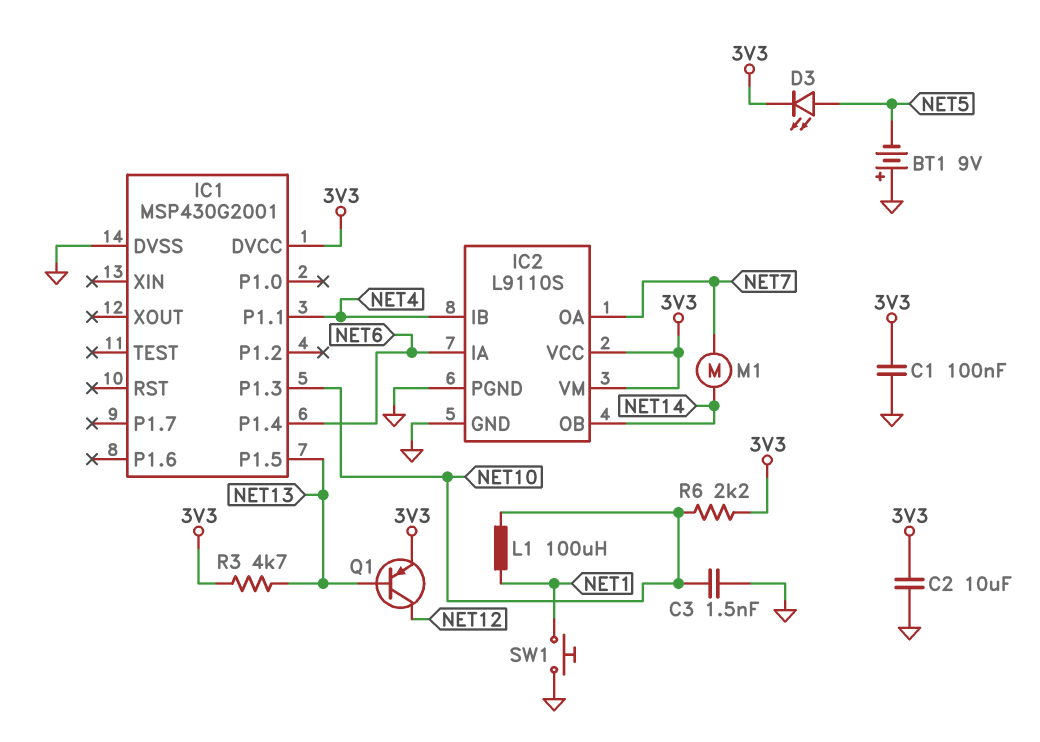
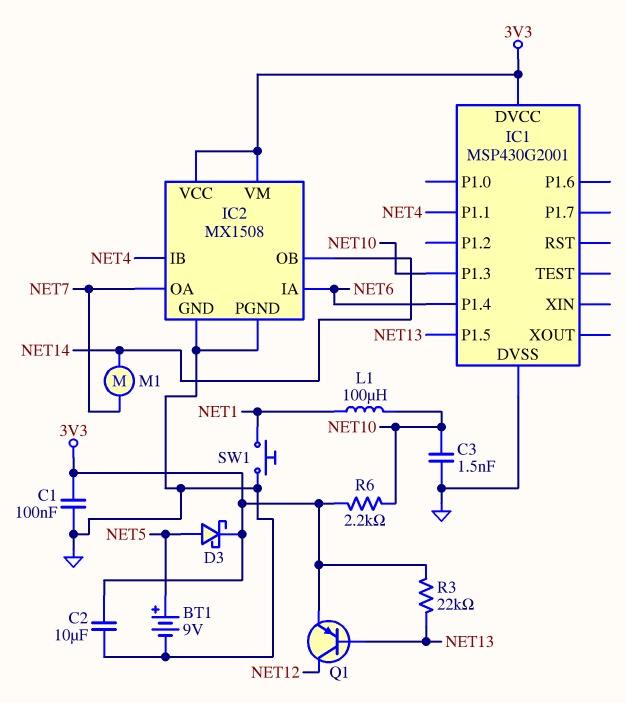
BT1: 9V (plus GND, minus NET5) -> 9V (plus NET5, minus GND)
D3: LED (A NET5, K 3V3) -> schottky (A NET5, K 3V3)
IC2: L9110S -> MX1508
R3: 4.7k (3V3, NET13) -> 22k (3V3, NET13)

